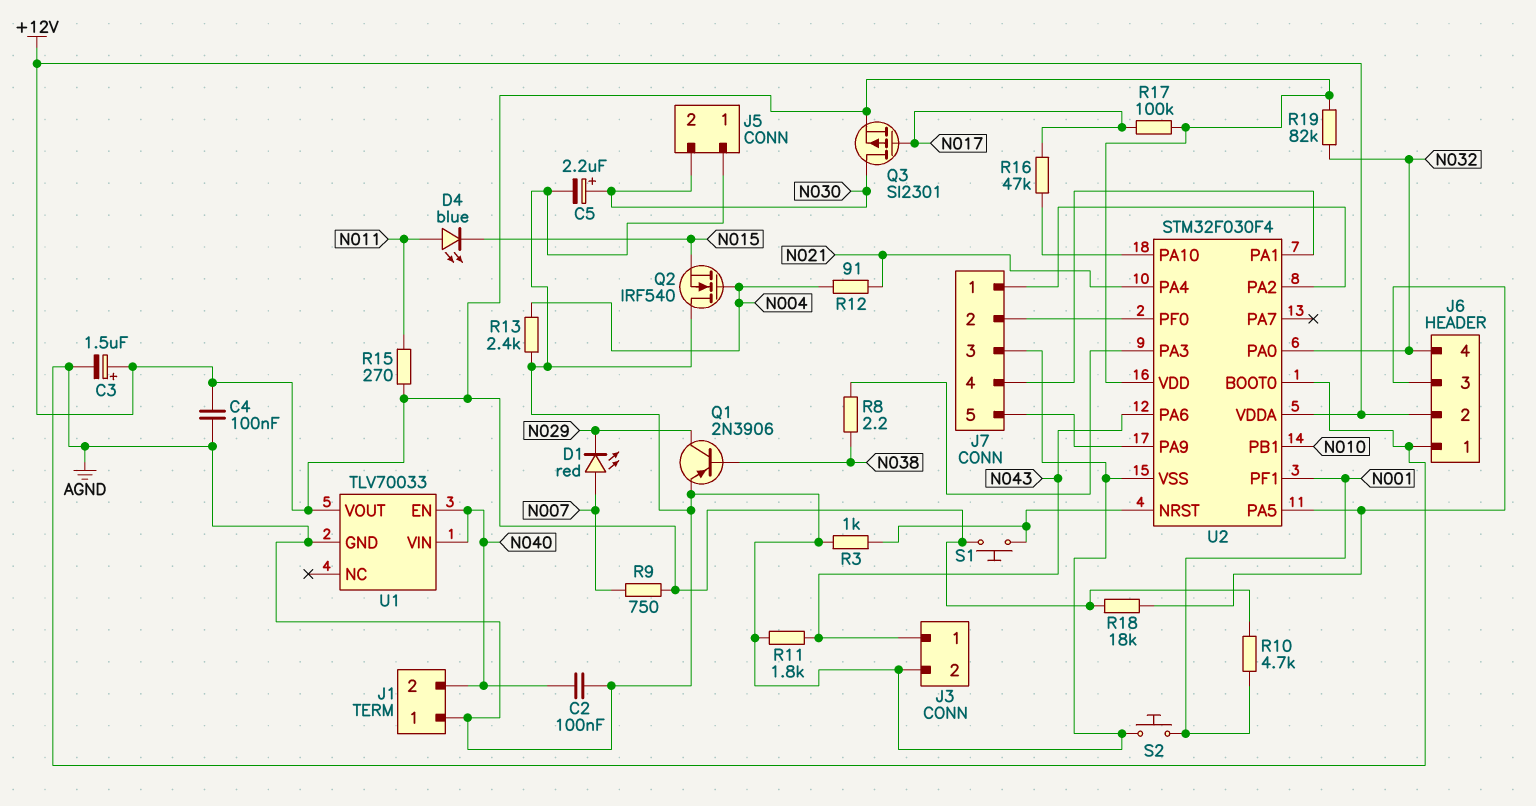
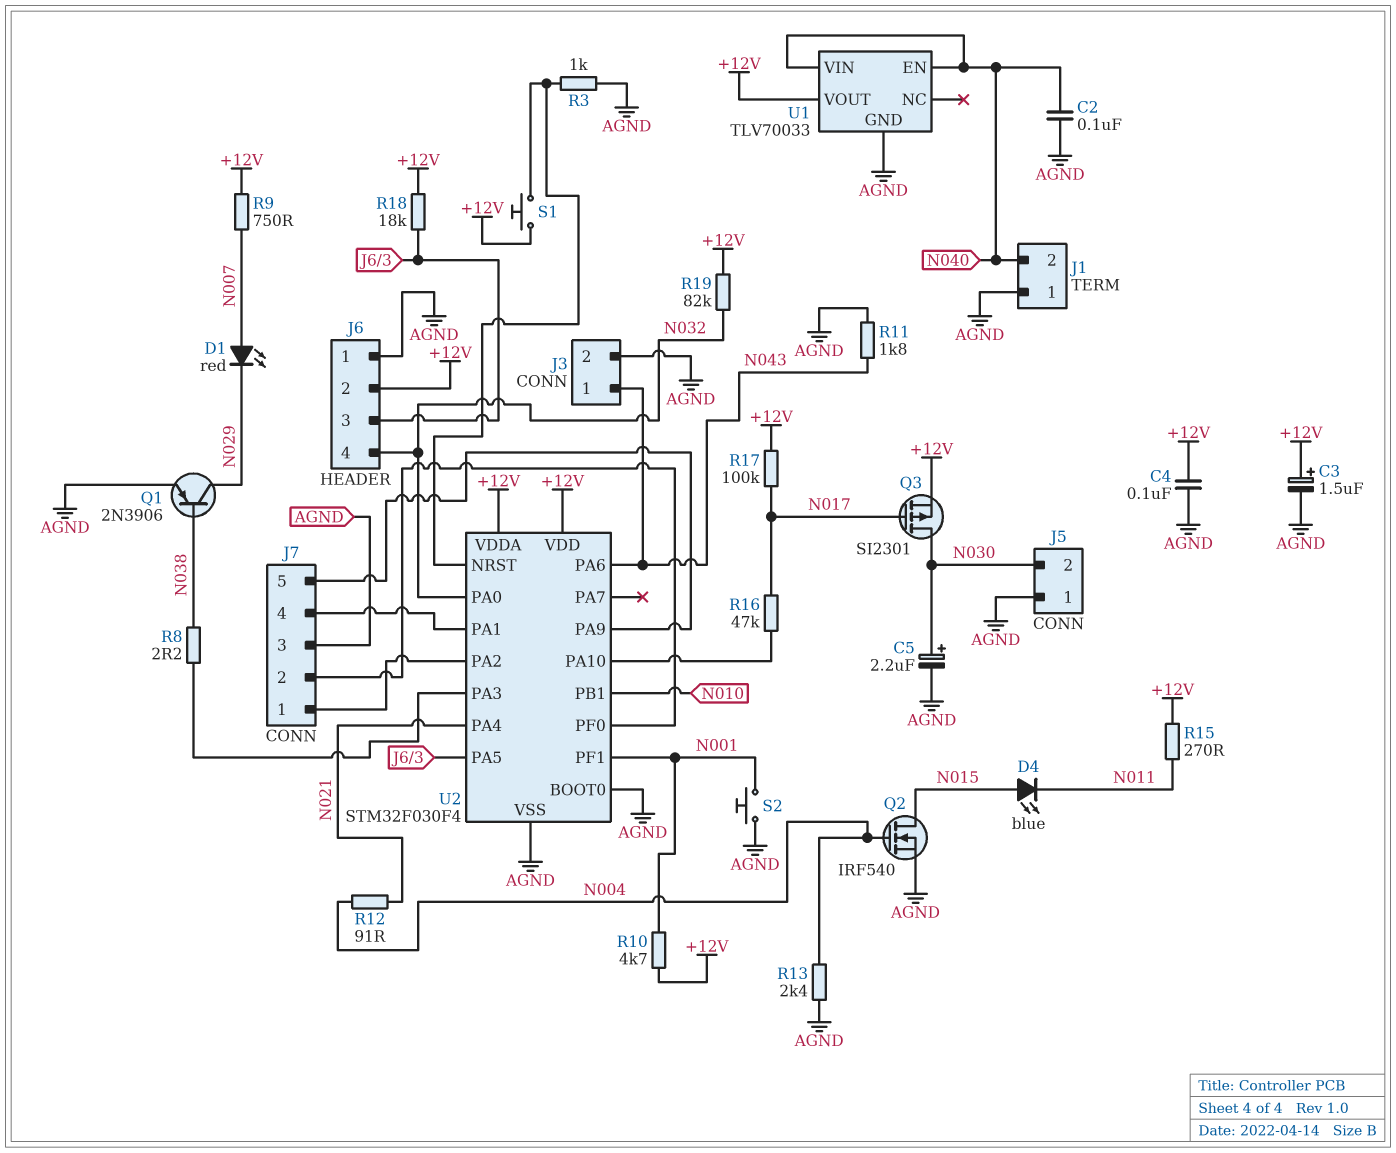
D4: LED blue (A N011, K N015) -> LED blue (A N015, K N011)
Q2: NMOS IRF540 (G N004, D AGND, S N015) -> NMOS IRF540 (G N004, D N015, S AGND)

